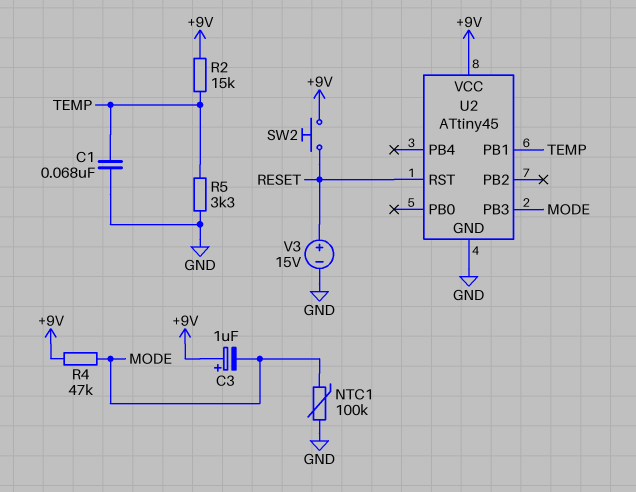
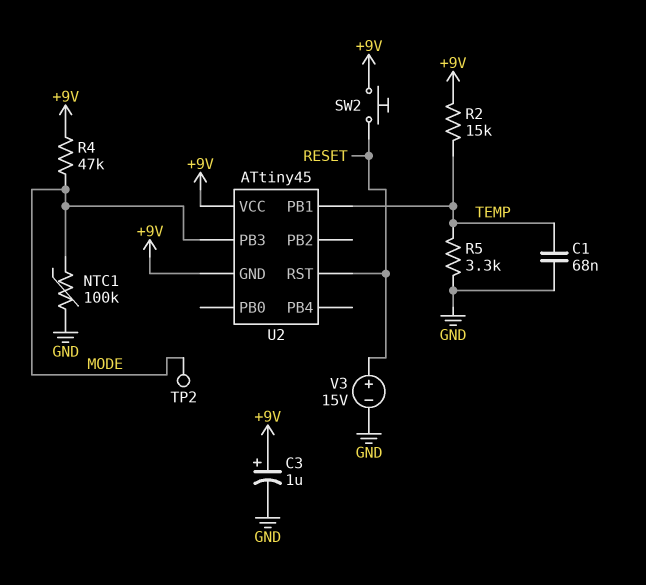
C3: 1uF (plus +9V, minus MODE) -> 1uF (plus +9V, minus GND)
TP2: none -> test point (MODE)
U2 pin GND: GND -> +9V

